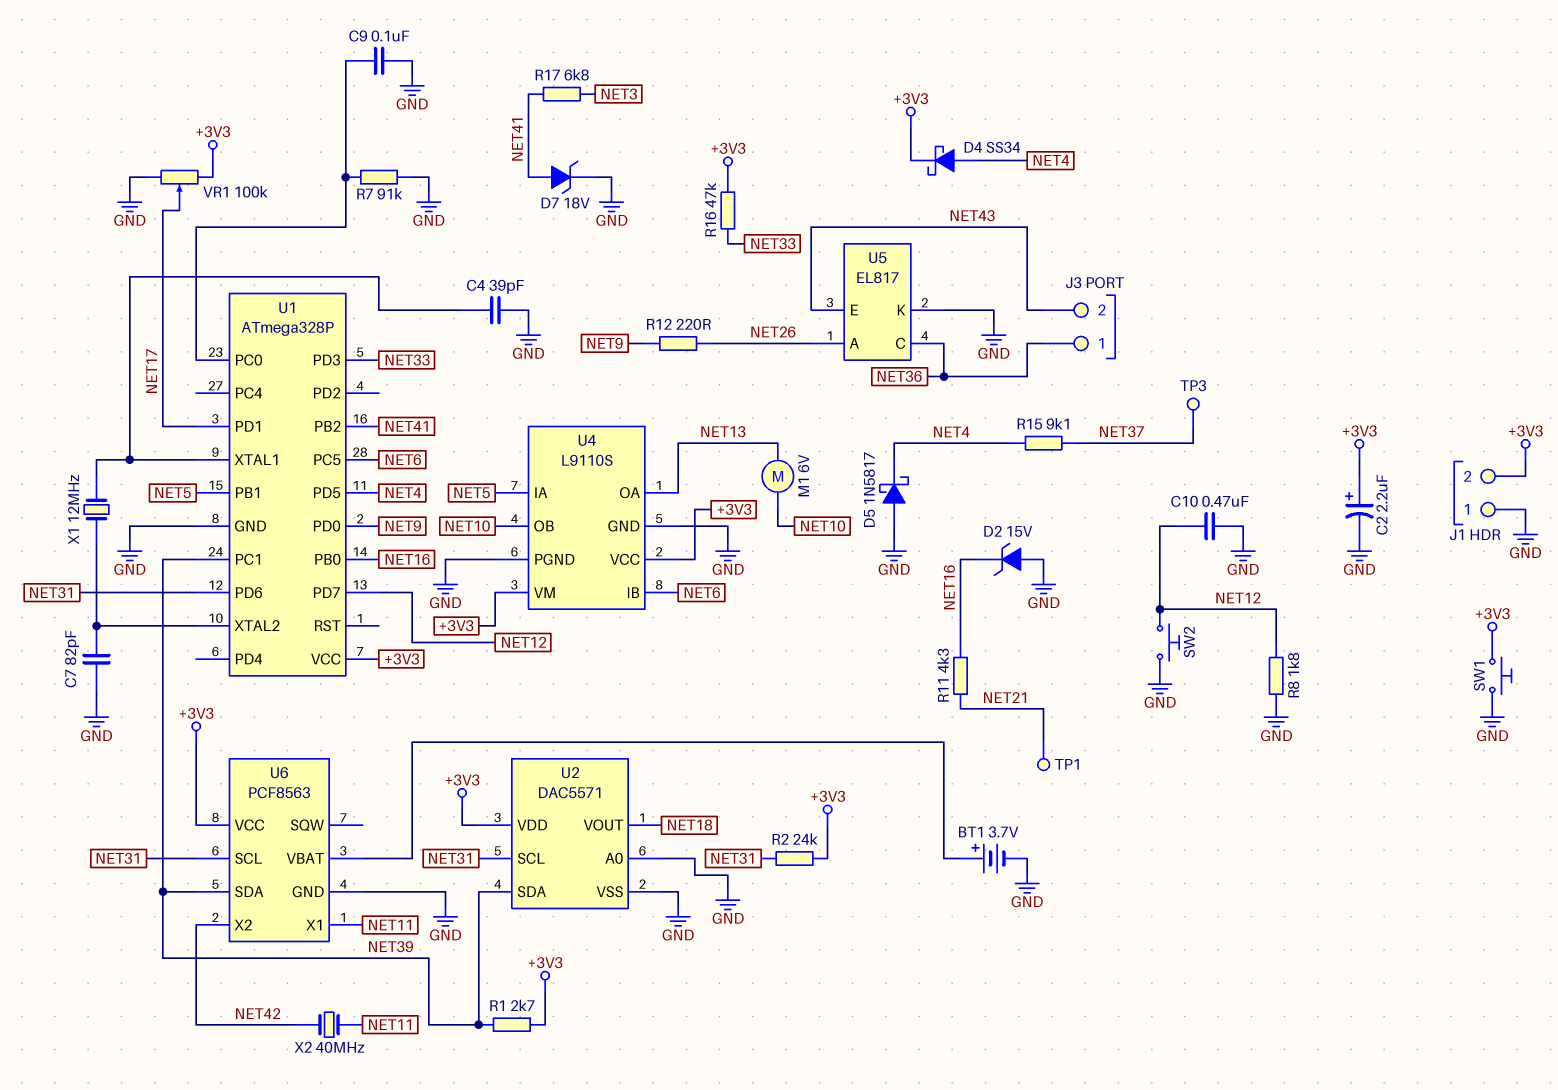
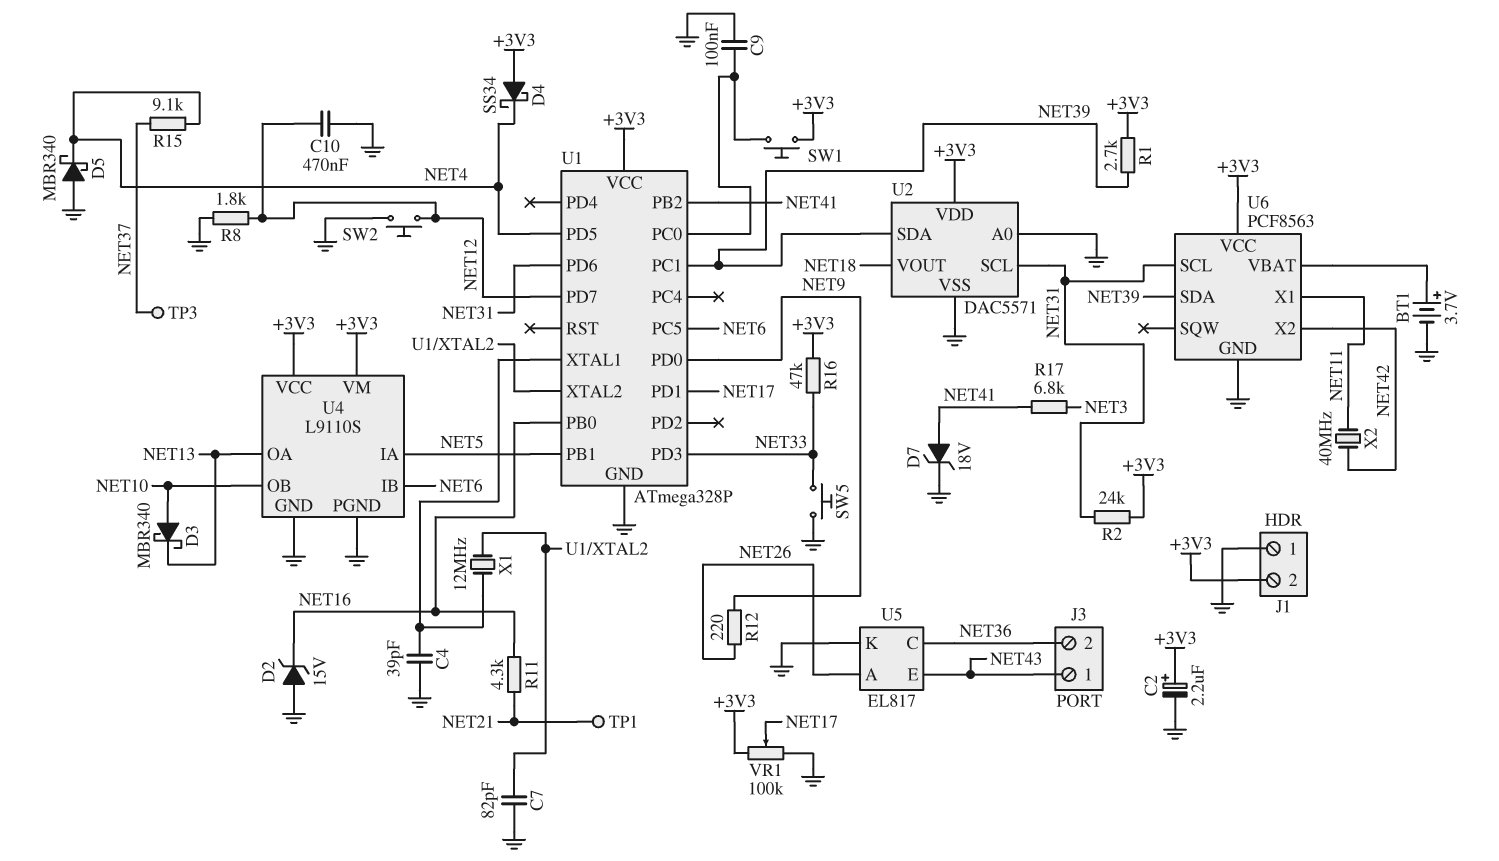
D3: none -> schottky MBR340 (A NET10, K NET13)
D4: schottky SS34 (A NET4, K +3V3) -> schottky SS34 (A +3V3, K NET4)
D5: schottky 1N5817 (A GND, K NET4) -> schottky MBR340 (A GND, K NET4)
J3 pin 1: NET36 -> NET43
J3 pin 2: NET43 -> NET36
M1: motor 6V (NET10, NET13) -> none
R7: 91k (GND, U1/PC0) -> none
SW1: button (+3V3, GND) -> button (+3V3, U1/PC0)
SW5: none -> button (GND, NET33)

